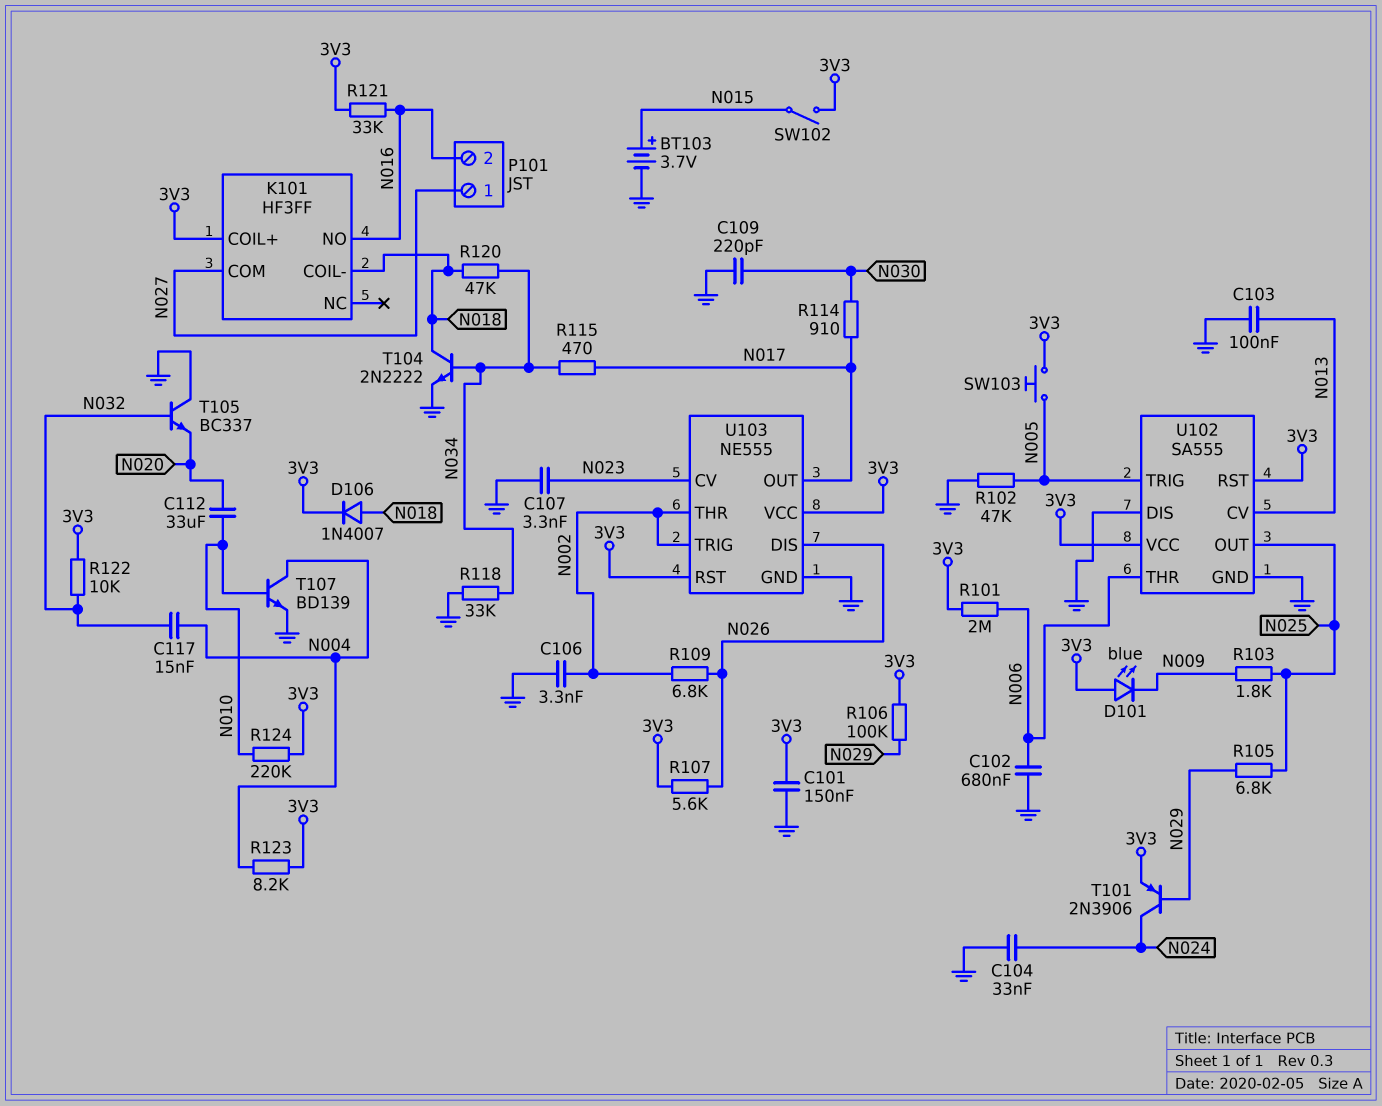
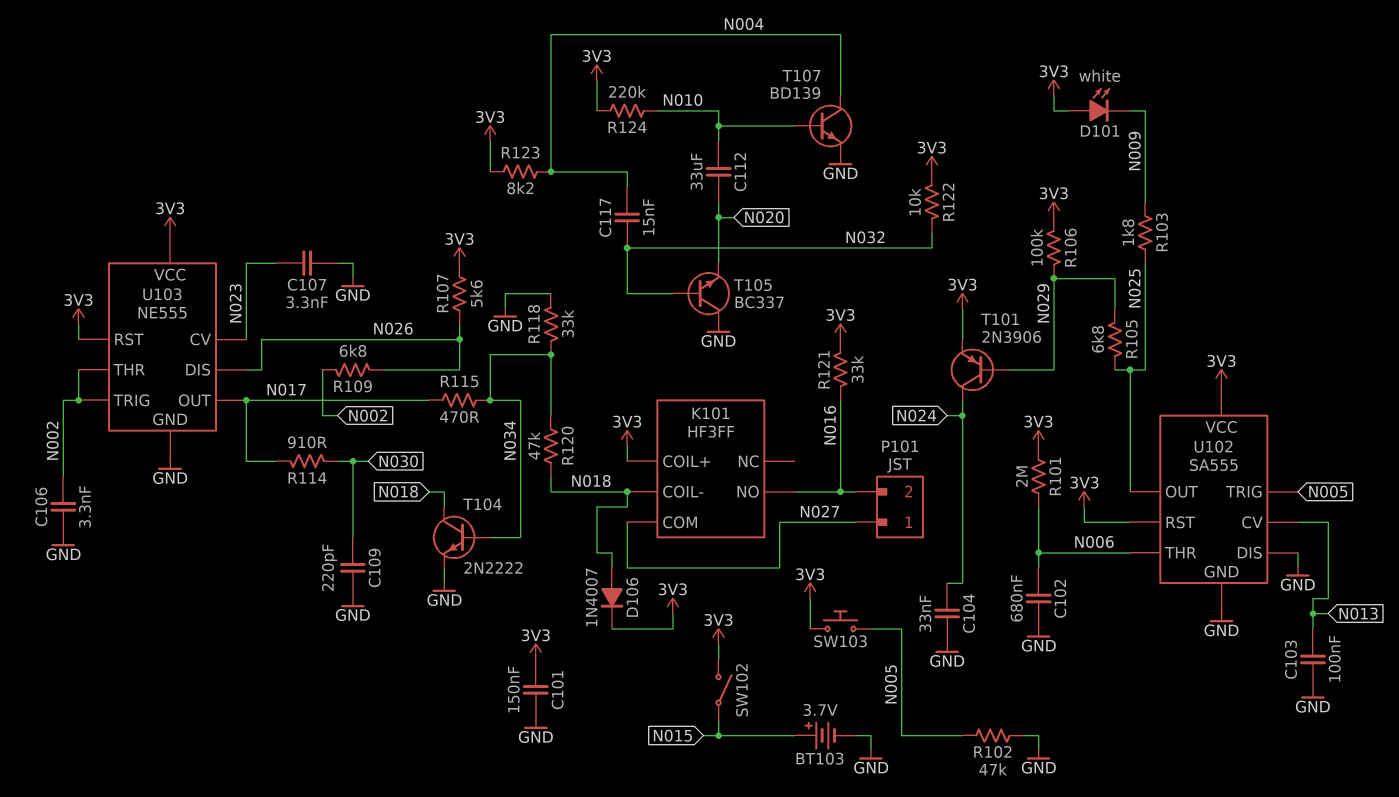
D101: LED blue (A 3V3, K N009) -> LED white (A 3V3, K N009)

